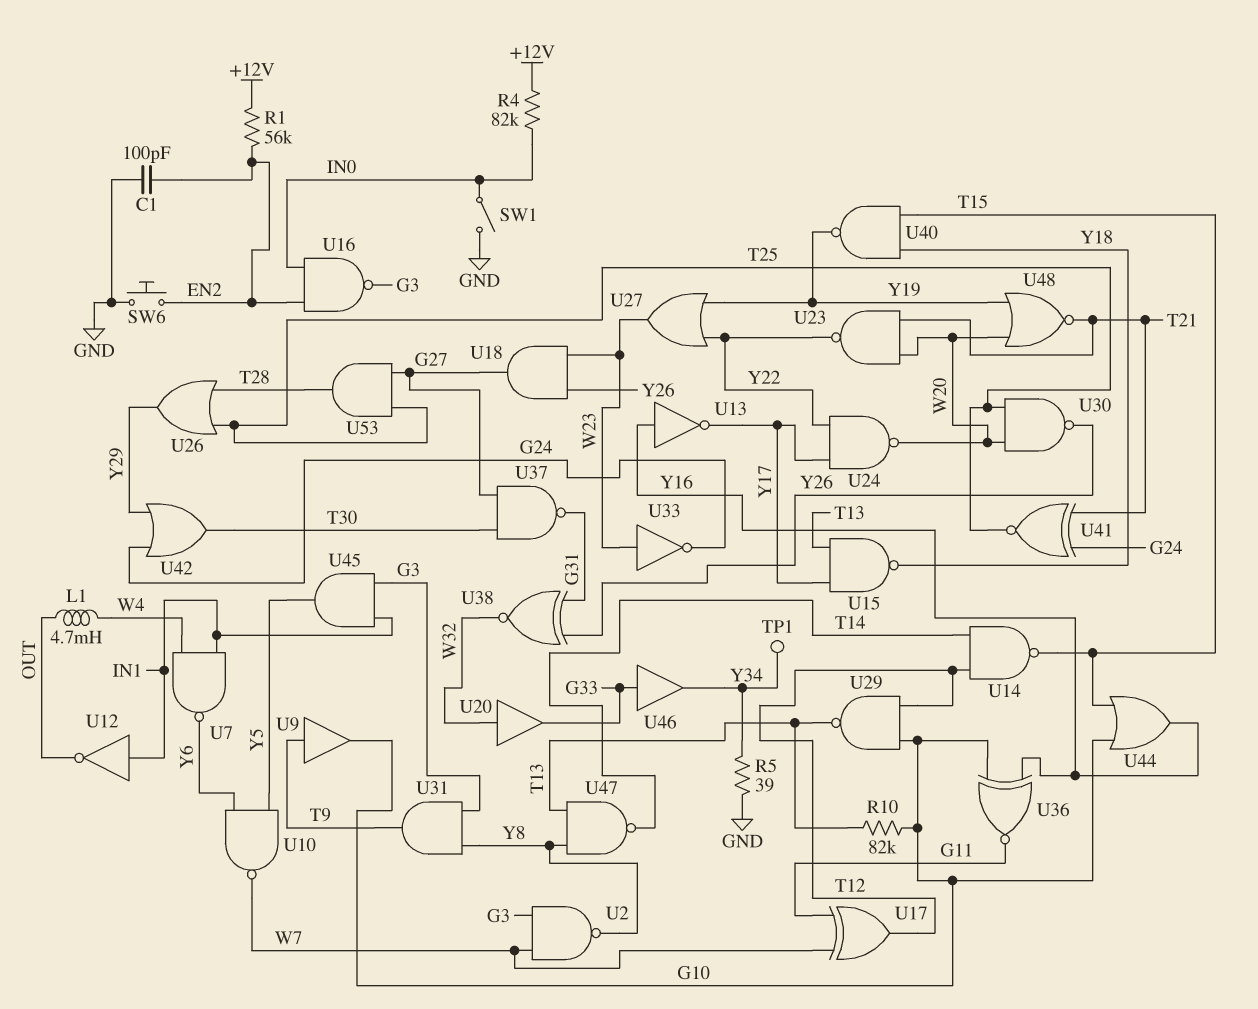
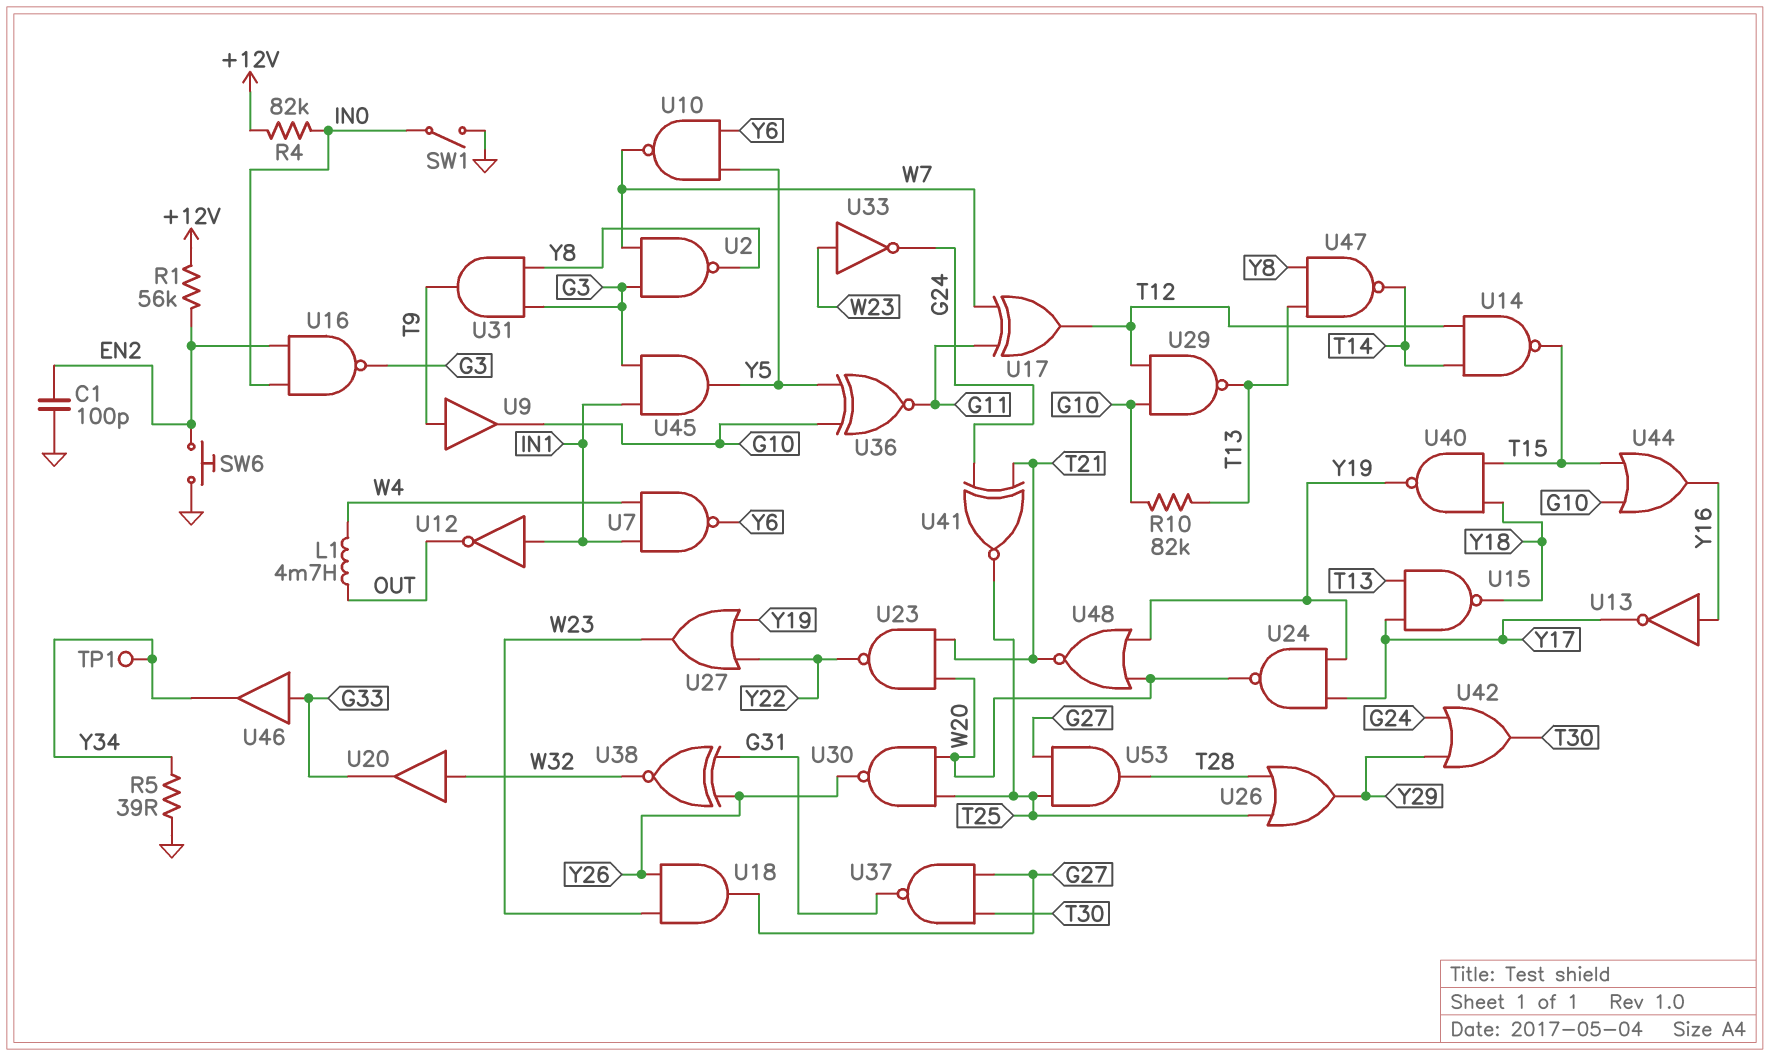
U24: NAND (in Y17, in Y22, out W20) -> NAND (in Y17, in Y19, out W20)
U36: XNOR (in G10, in Y16, out G11) -> XNOR (in G10, in Y5, out G11)

